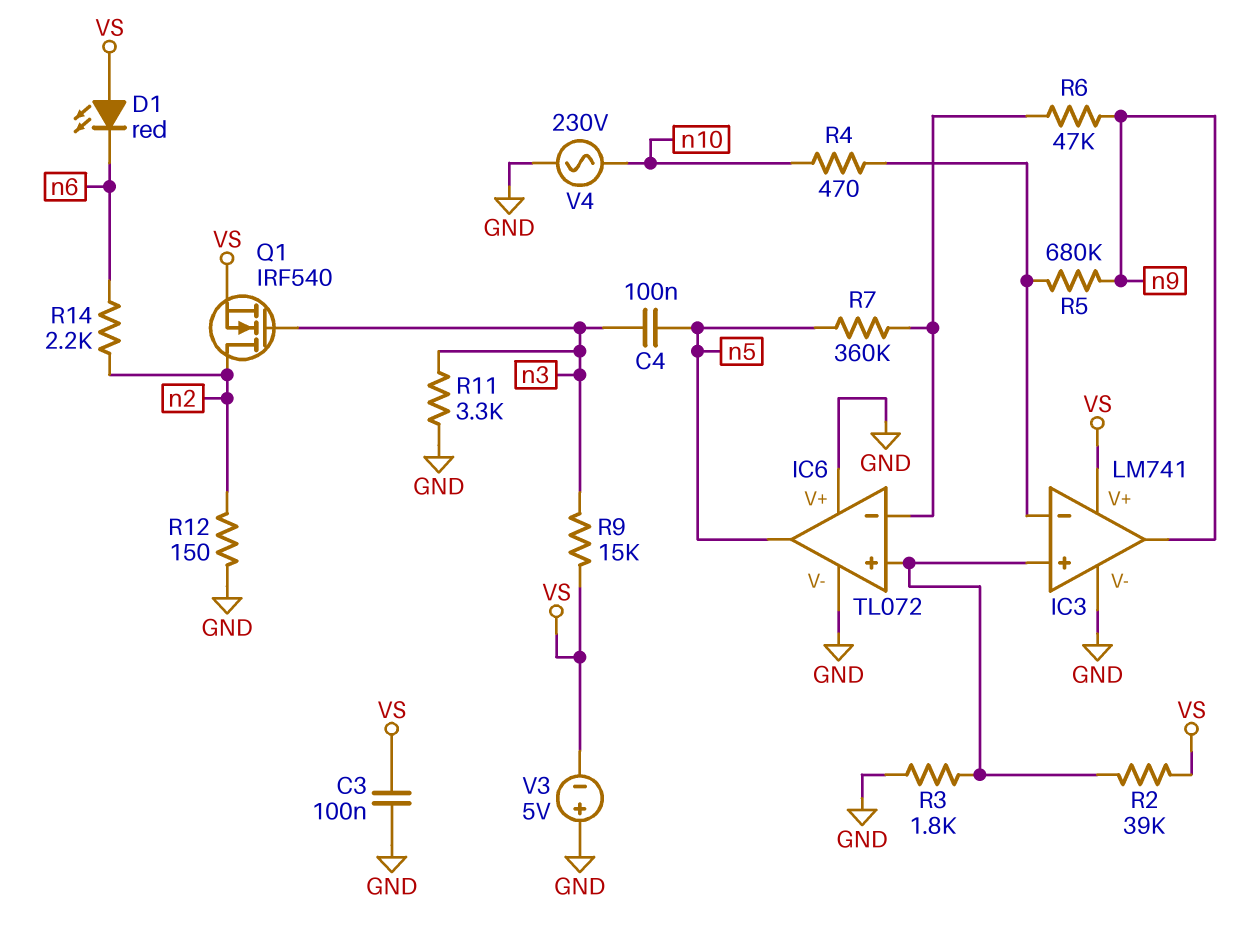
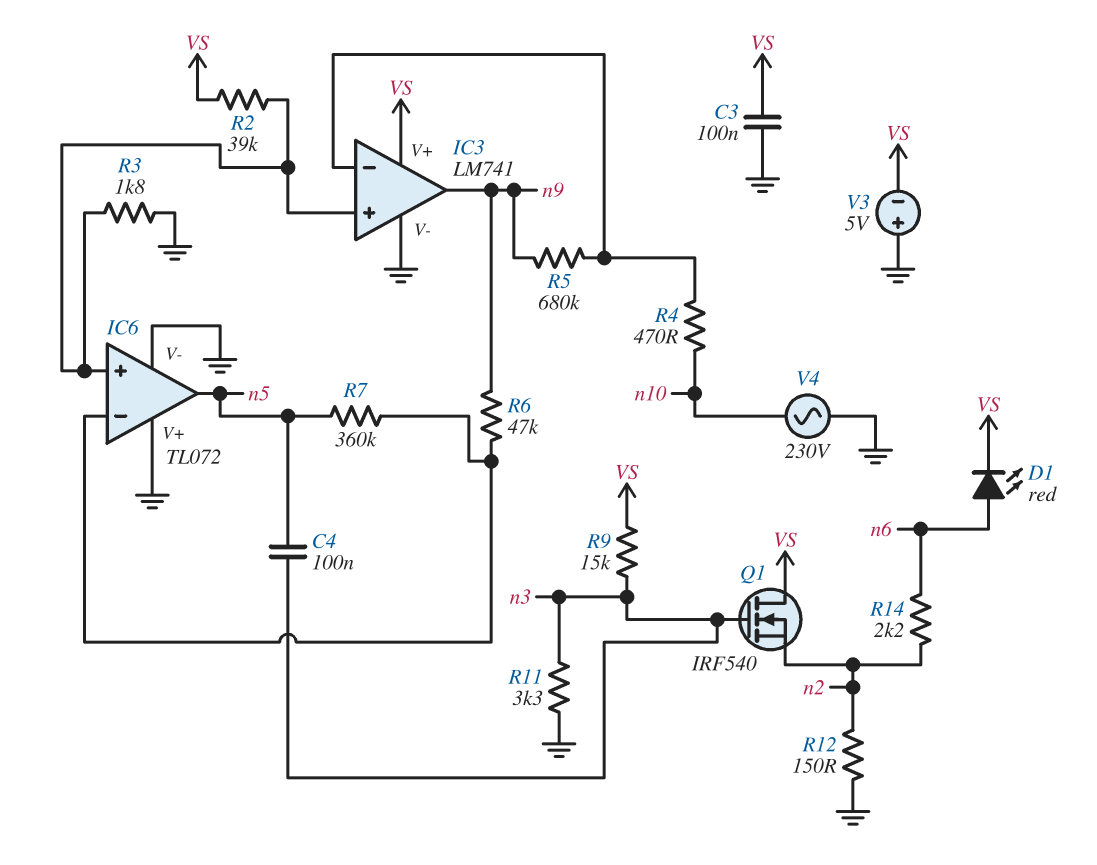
D1: LED red (A VS, K n6) -> LED red (A n6, K VS)
Q1: NMOS IRF540 (G n3, D n2, S VS) -> NMOS IRF540 (G n3, D VS, S n2)

